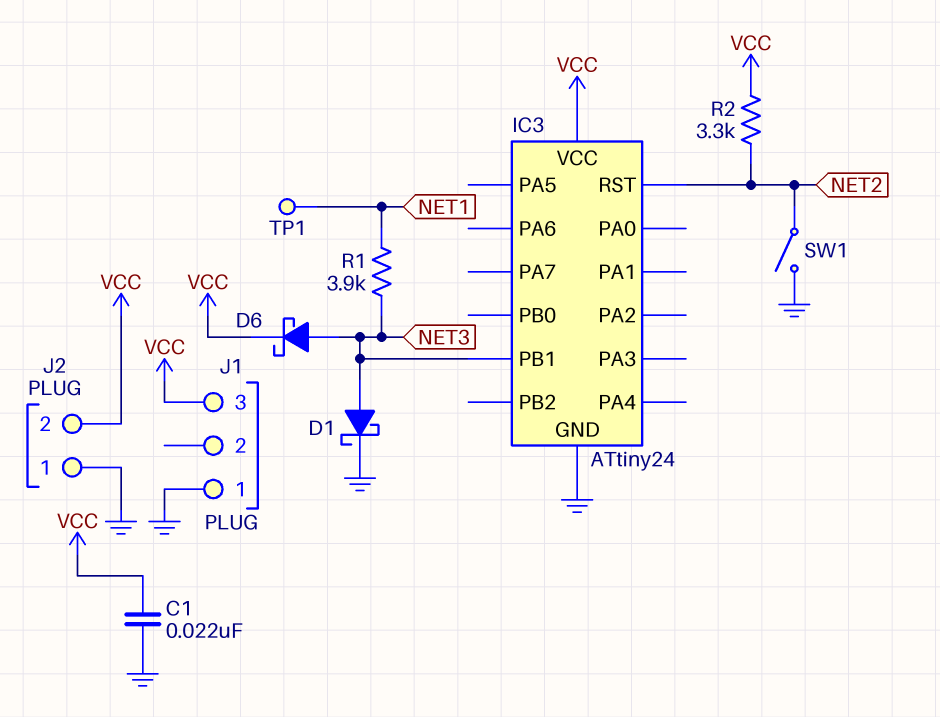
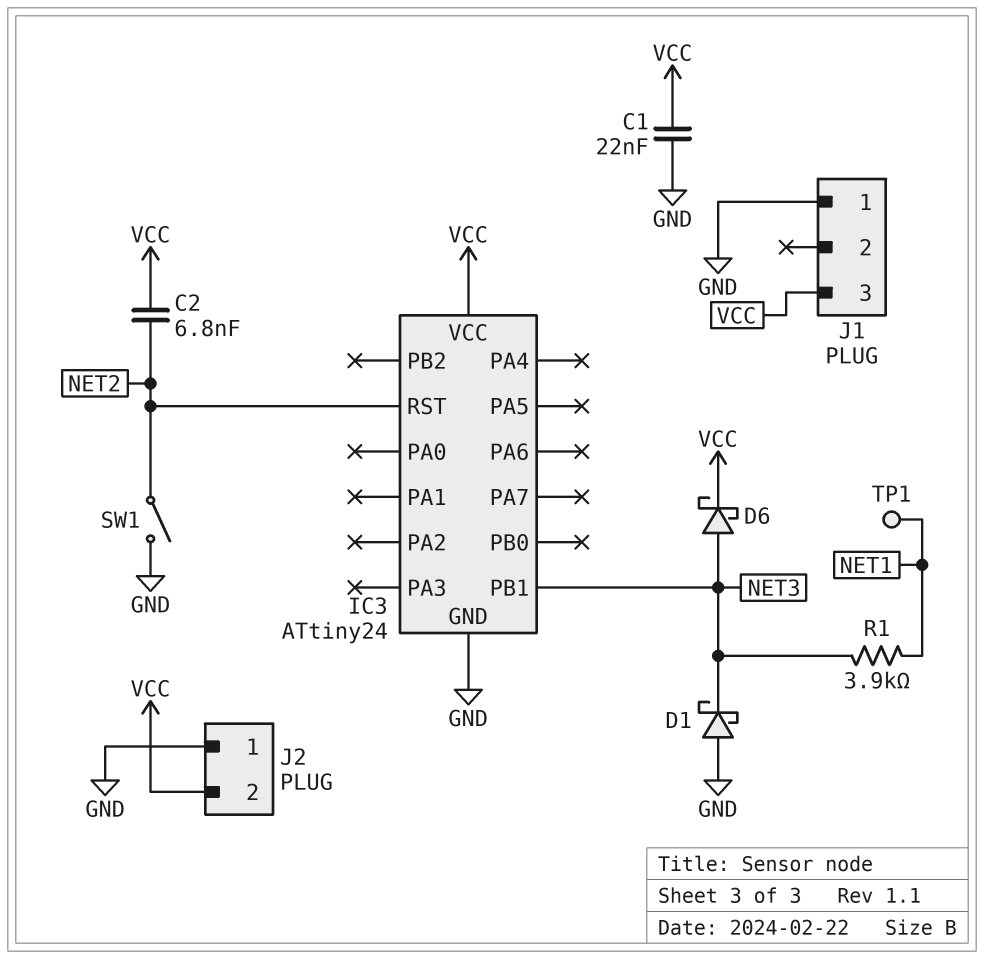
C2: none -> 6.8nF (NET2, VCC)
D1: schottky (A NET3, K GND) -> schottky (A GND, K NET3)
R2: 3.3k (NET2, VCC) -> none

